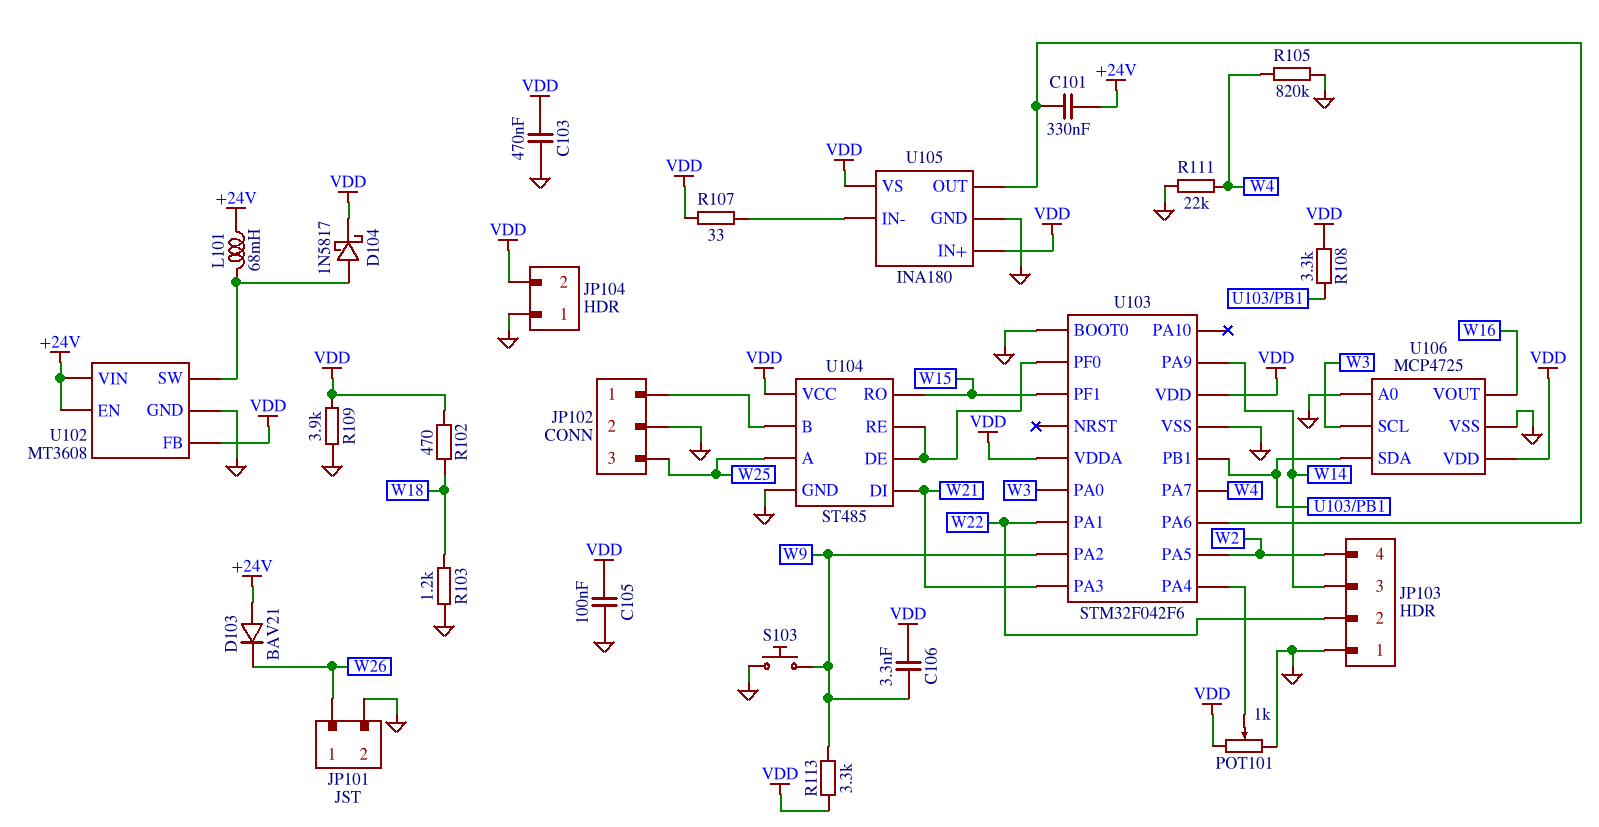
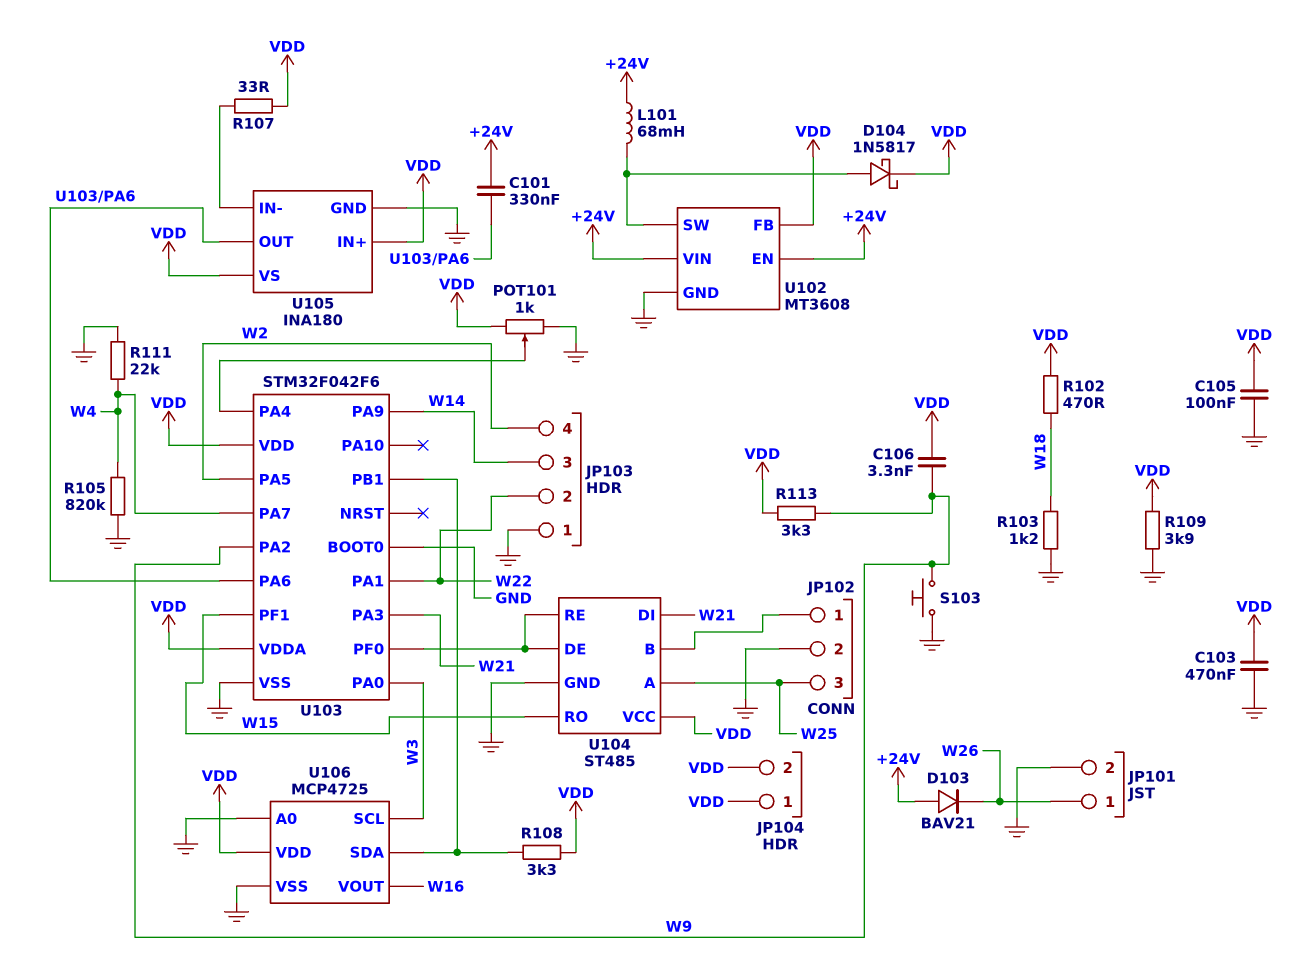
JP104 pin 1: GND -> VDD

